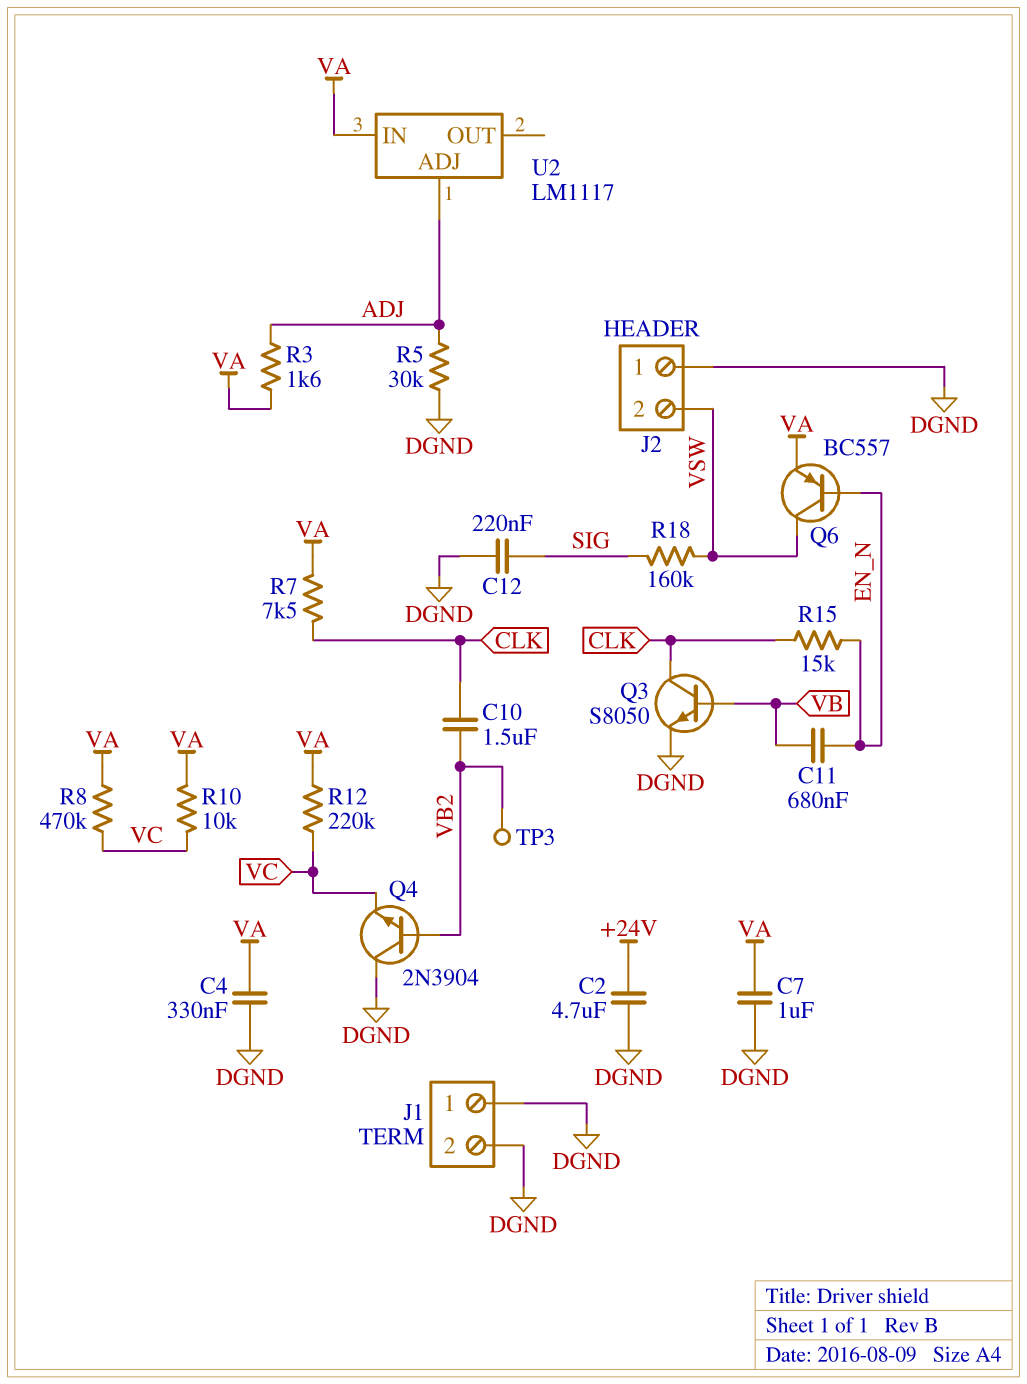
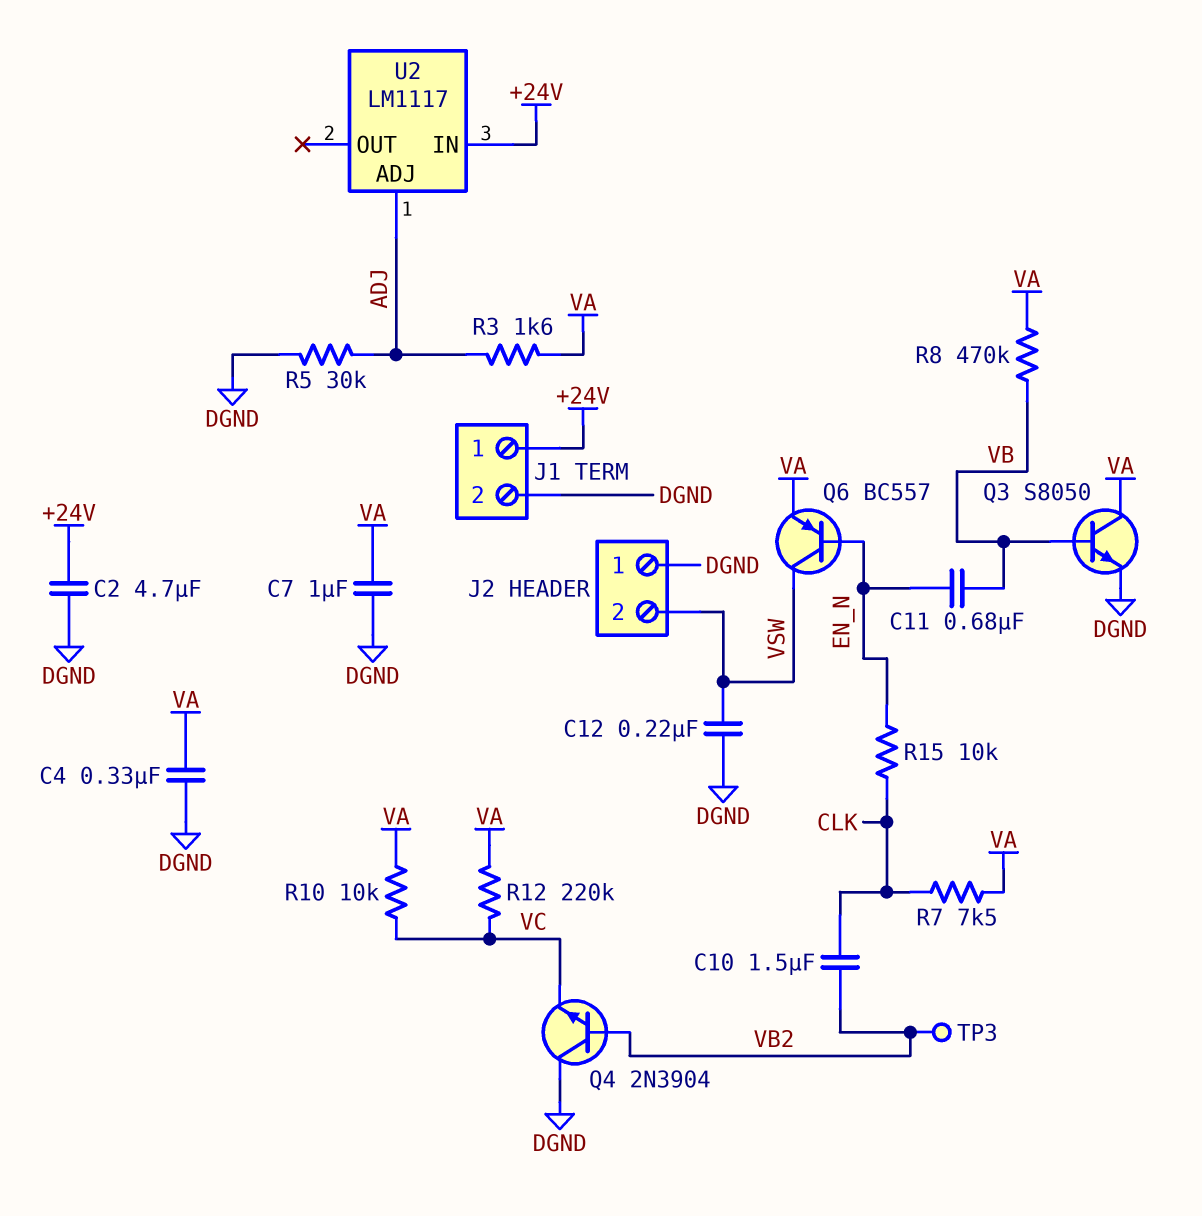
C12: 220nF (DGND, SIG) -> 220nF (DGND, VSW)
J1 pin 1: DGND -> +24V
Q3: NPN S8050 (B VB, C CLK, E DGND) -> NPN S8050 (B VB, C VA, E DGND)
R8: 470k (VA, VC) -> 470k (VA, VB)
R15: 15k (CLK, EN_N) -> 10k (CLK, EN_N)
R18: 160k (SIG, VSW) -> none
U2 pin IN: VA -> +24V

